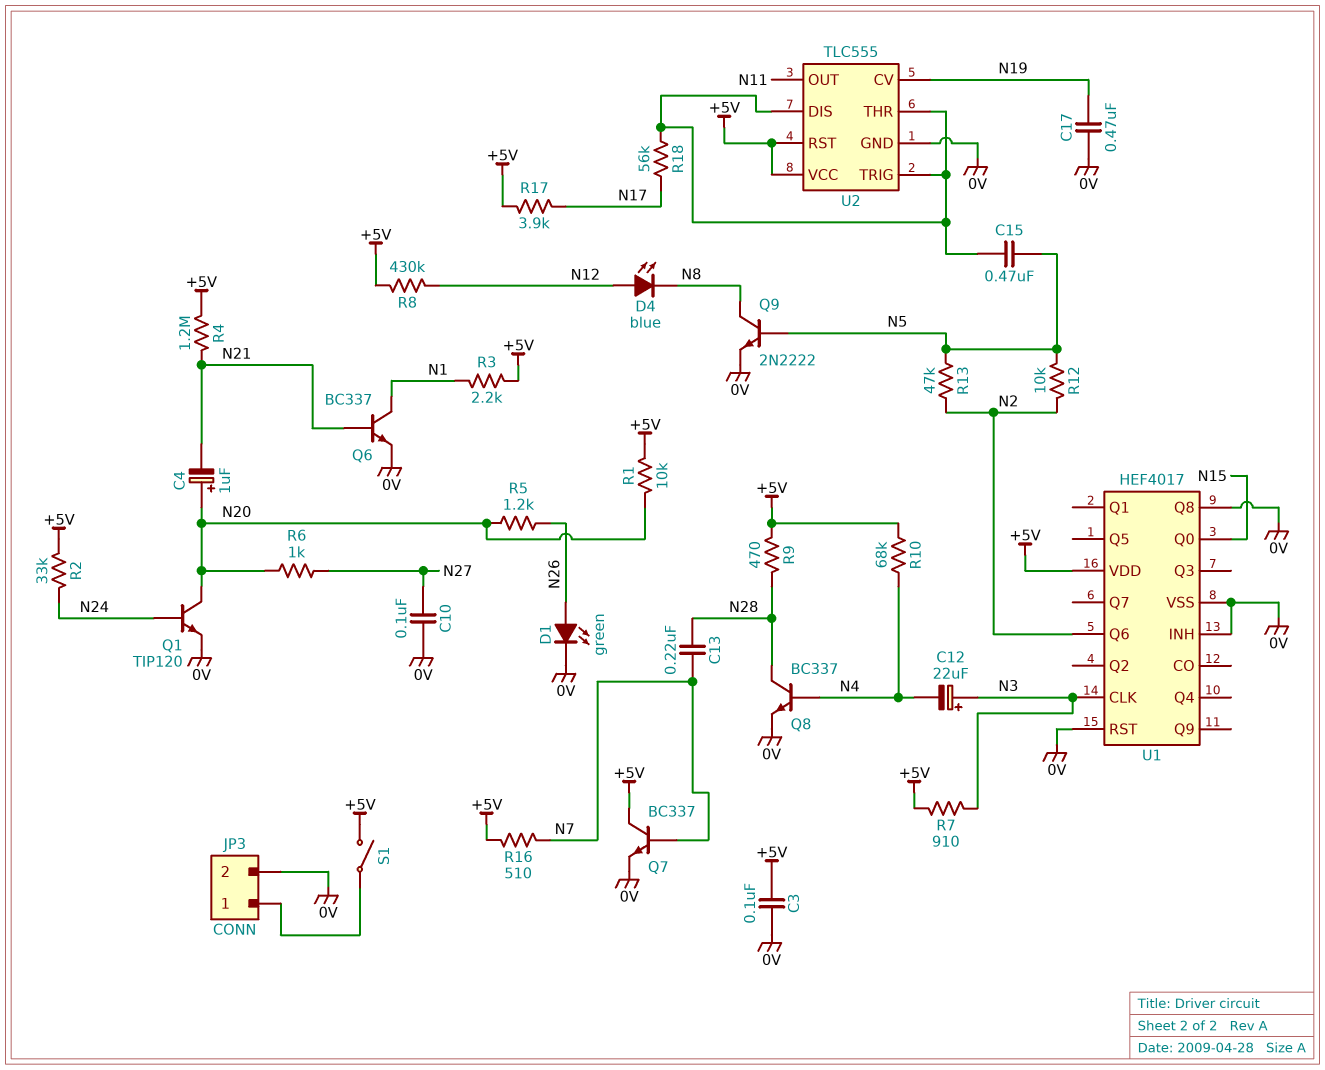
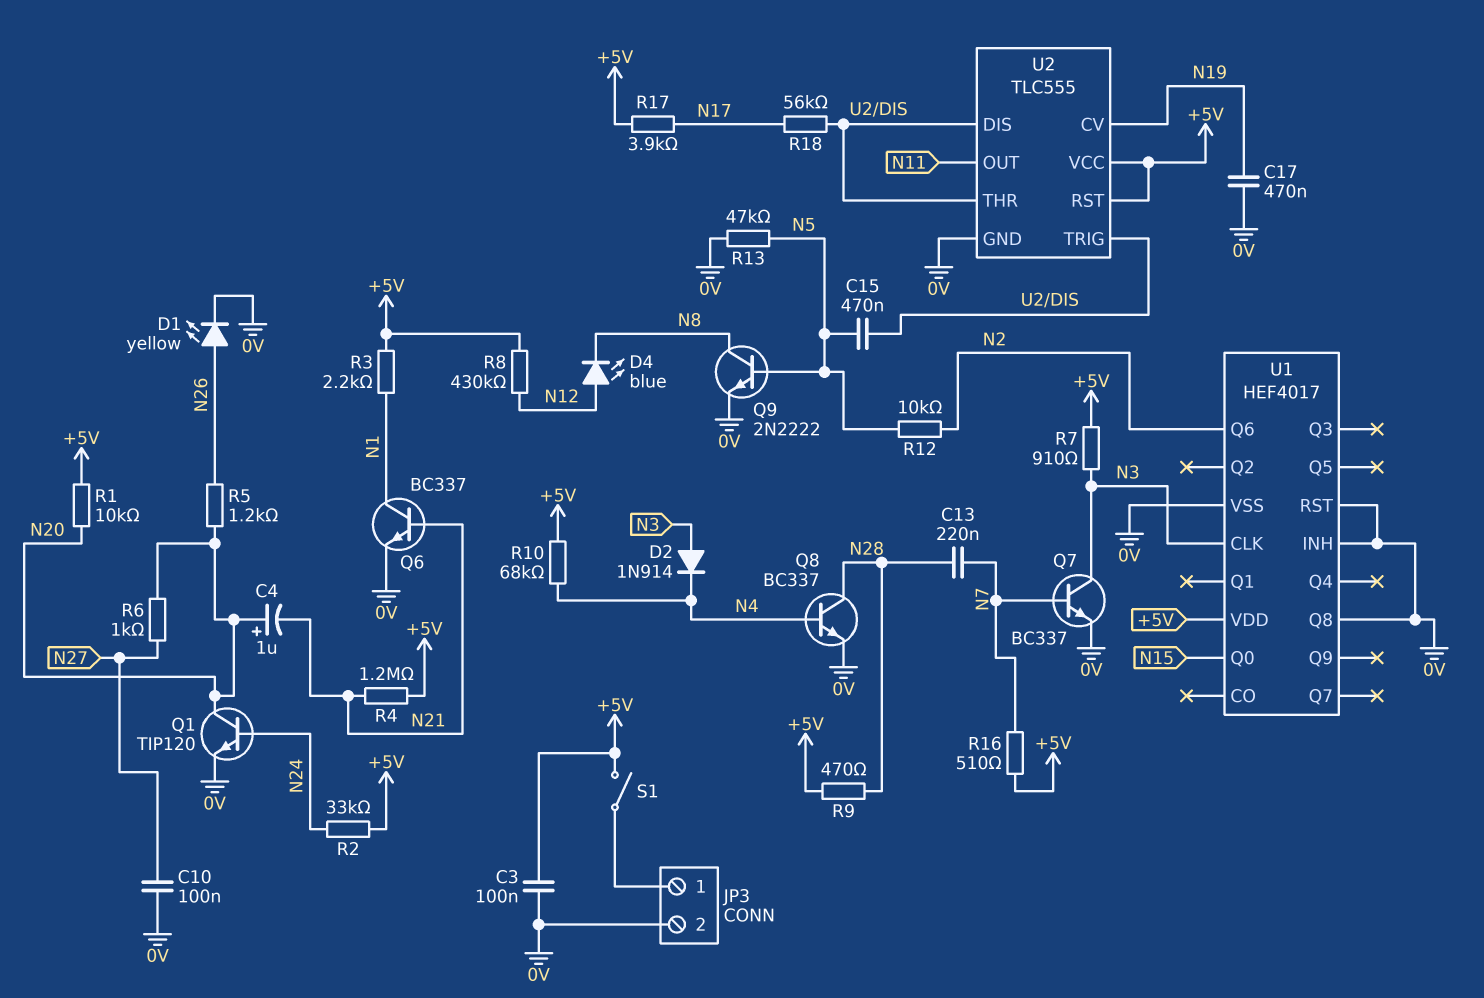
C12: 22uF (plus N3, minus N4) -> none
D1: LED green (A N26, K 0V) -> LED yellow (A N26, K 0V)
D2: none -> diode 1N914 (A N3, K N4)
Q7: NPN BC337 (B N7, C +5V, E 0V) -> NPN BC337 (B N7, C N3, E 0V)
R13: 47k (N2, N5) -> 47k (0V, N5)

